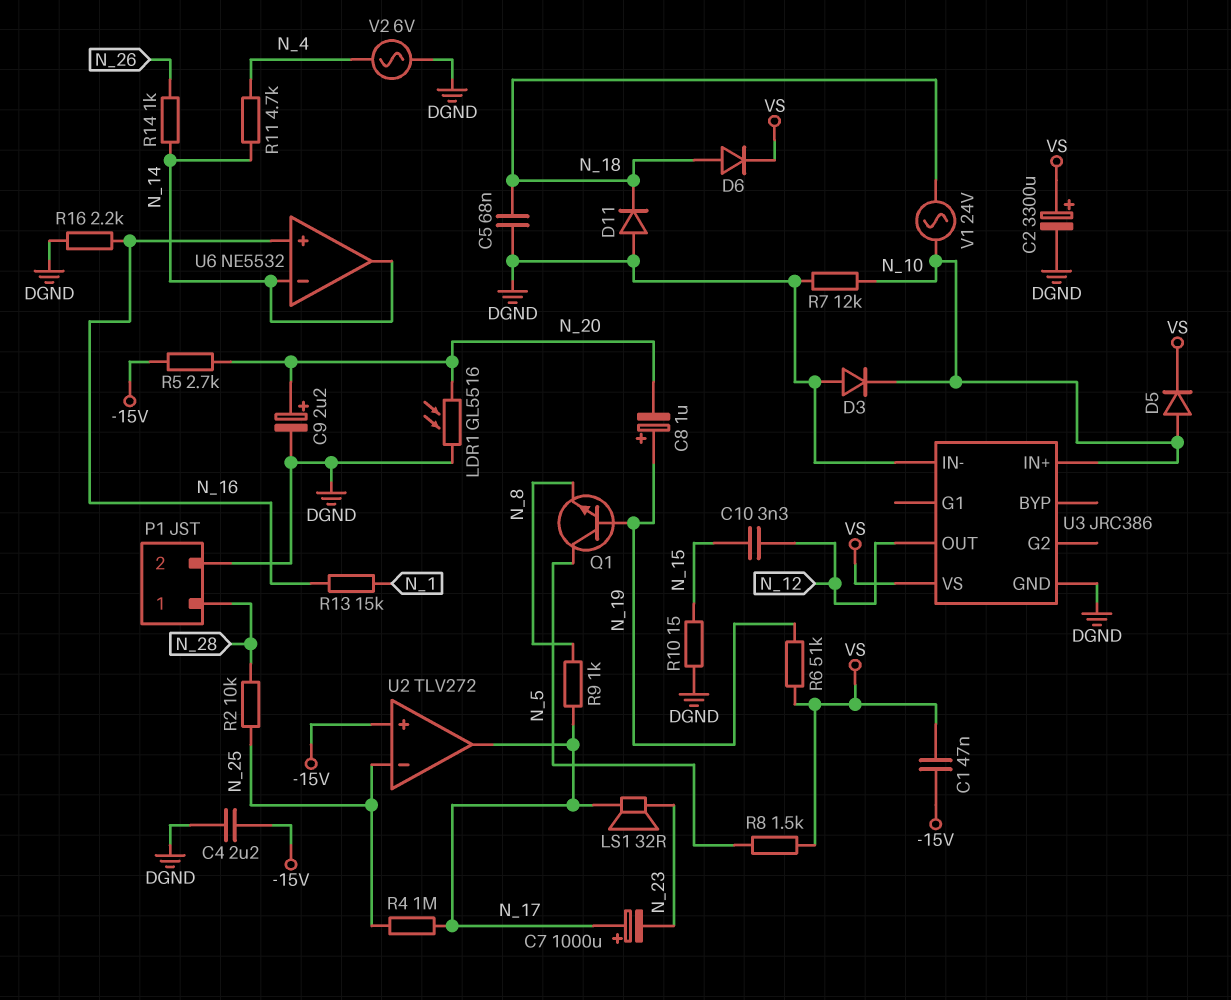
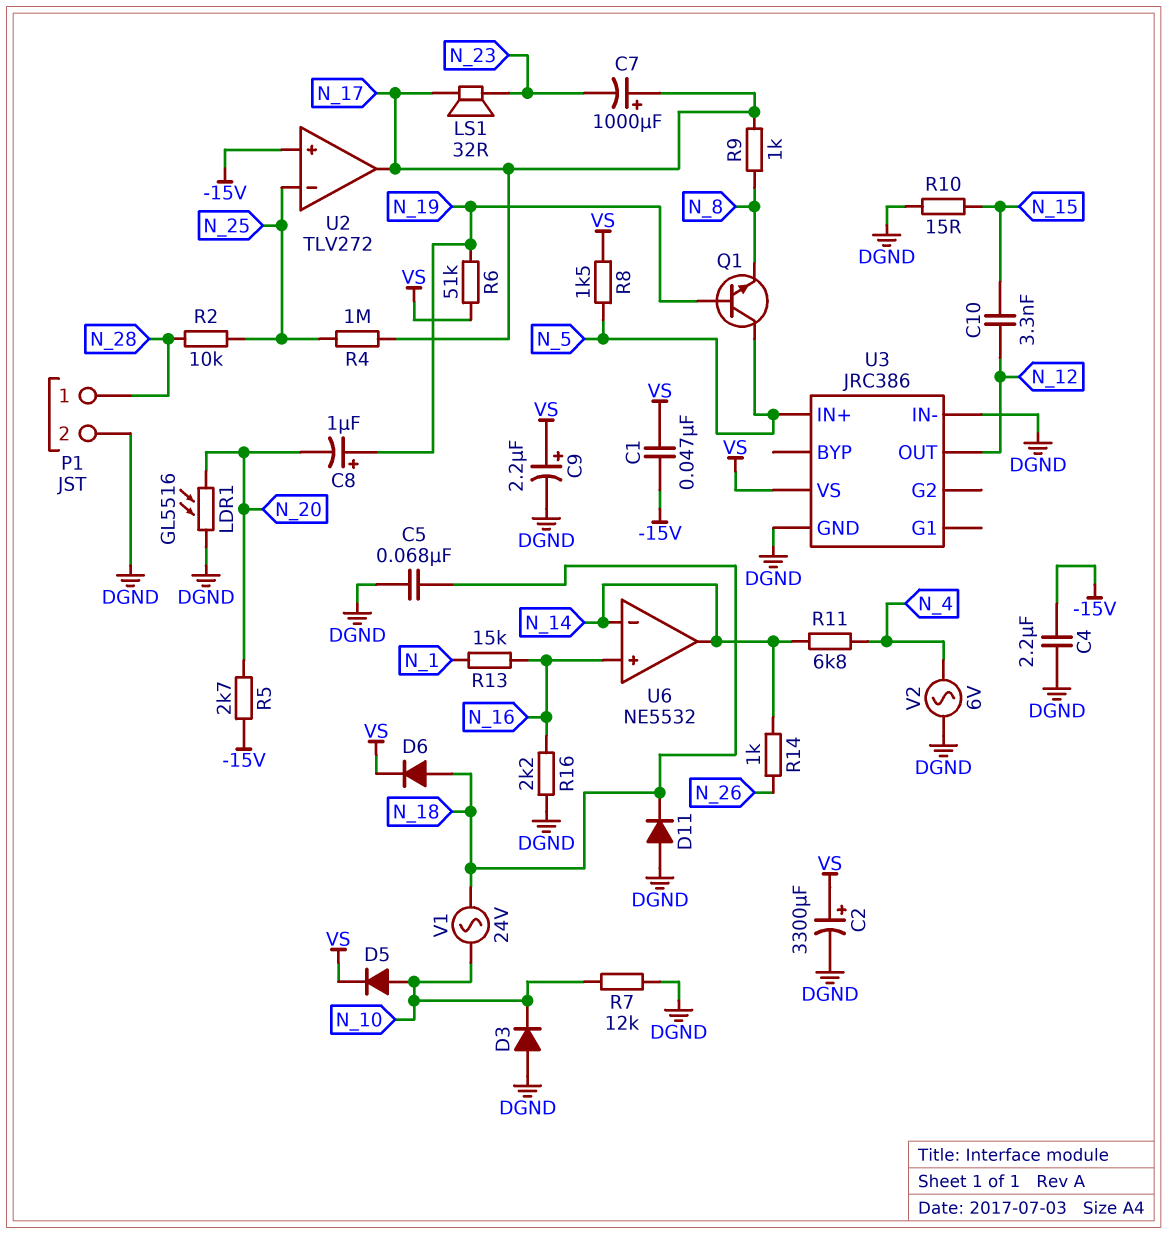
C9: 2.2uF (plus N_20, minus DGND) -> 2.2uF (plus VS, minus DGND)
R11: 4.7k (N_4, N_14) -> 6.8k (N_4, N_14)
U3 pin IN+: N_10 -> N_5

